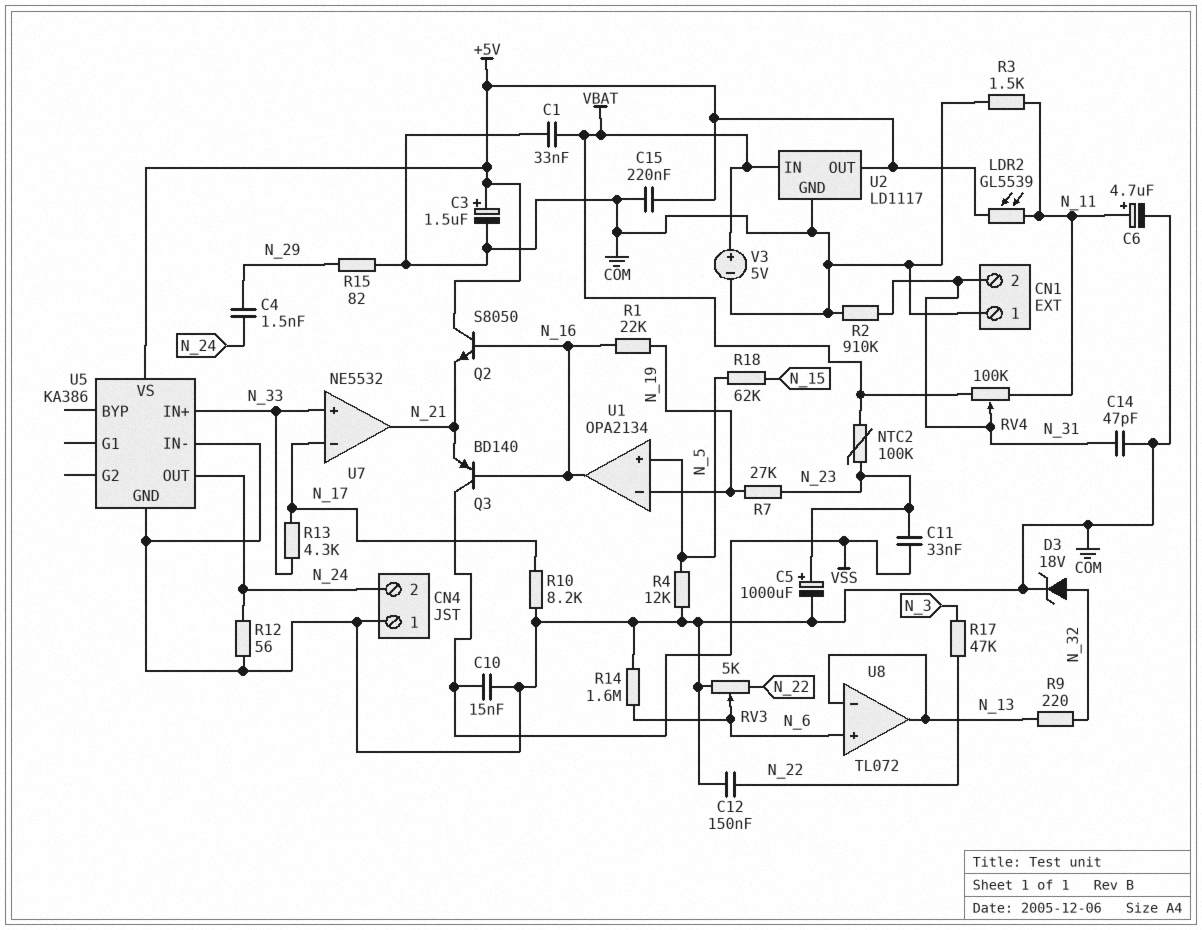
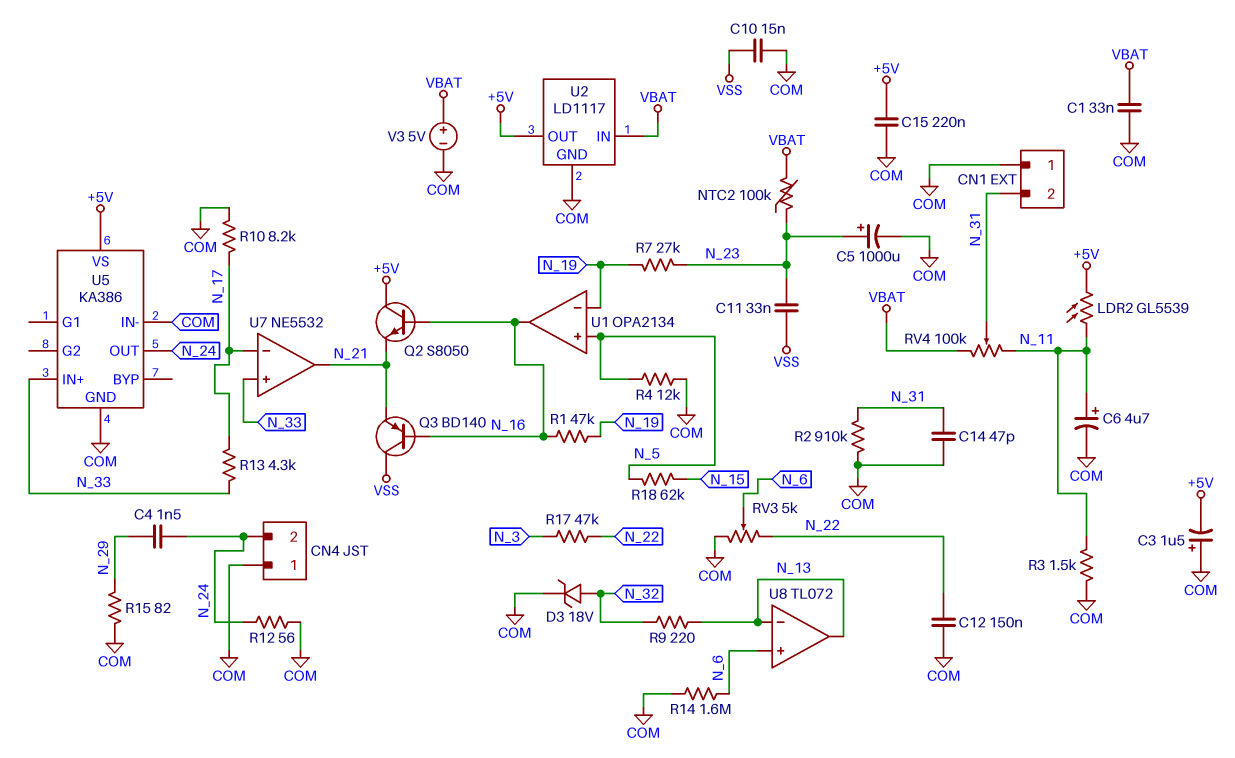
C3: 1.5uF (plus +5V, minus COM) -> 1.5uF (plus COM, minus +5V)
R1: 22k (N_16, N_19) -> 47k (N_16, N_19)

